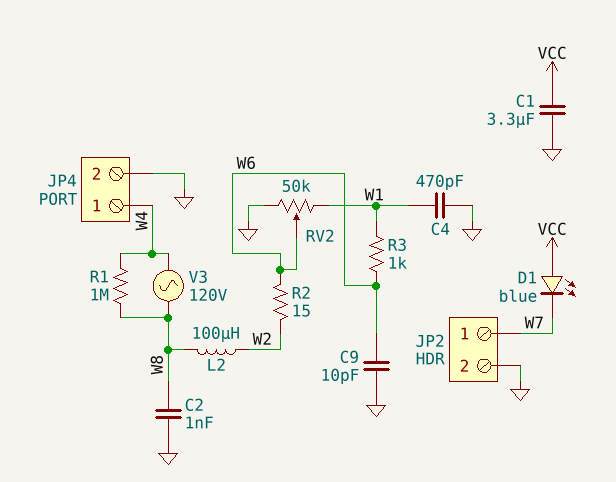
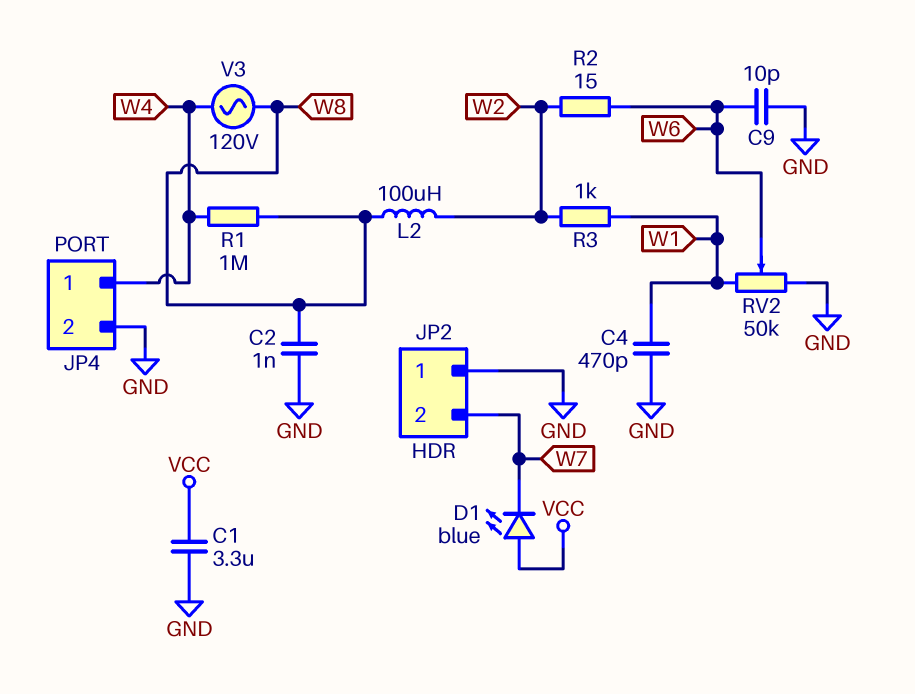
JP2 pin 1: W7 -> GND
JP2 pin 2: GND -> W7
R3: 1k (W1, W6) -> 1k (W1, W2)

